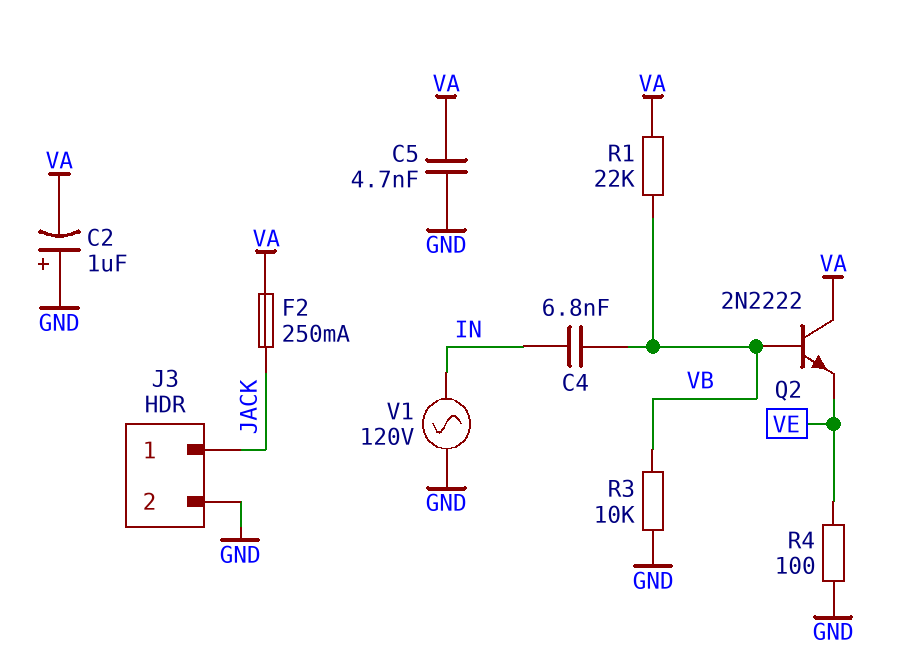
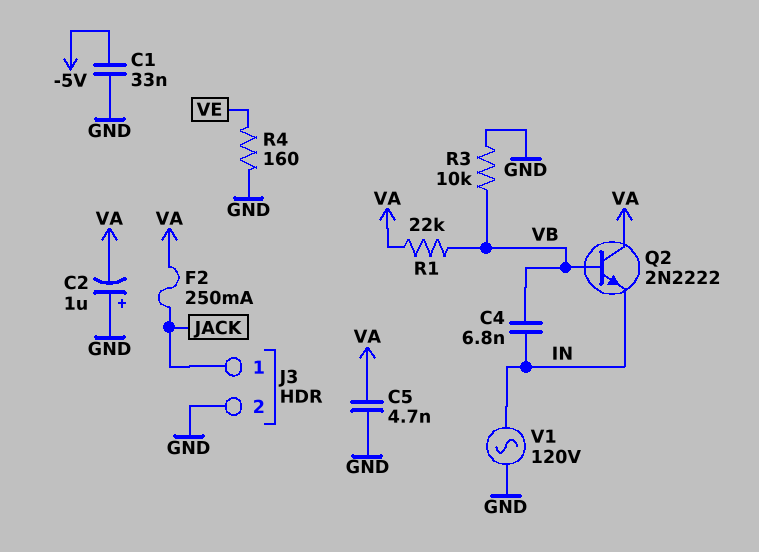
C1: none -> 33nF (-5V, GND)
Q2: NPN 2N2222 (B VB, C VA, E VE) -> NPN 2N2222 (B VB, C VA, E IN)
R4: 100 (GND, VE) -> 160 (GND, VE)

